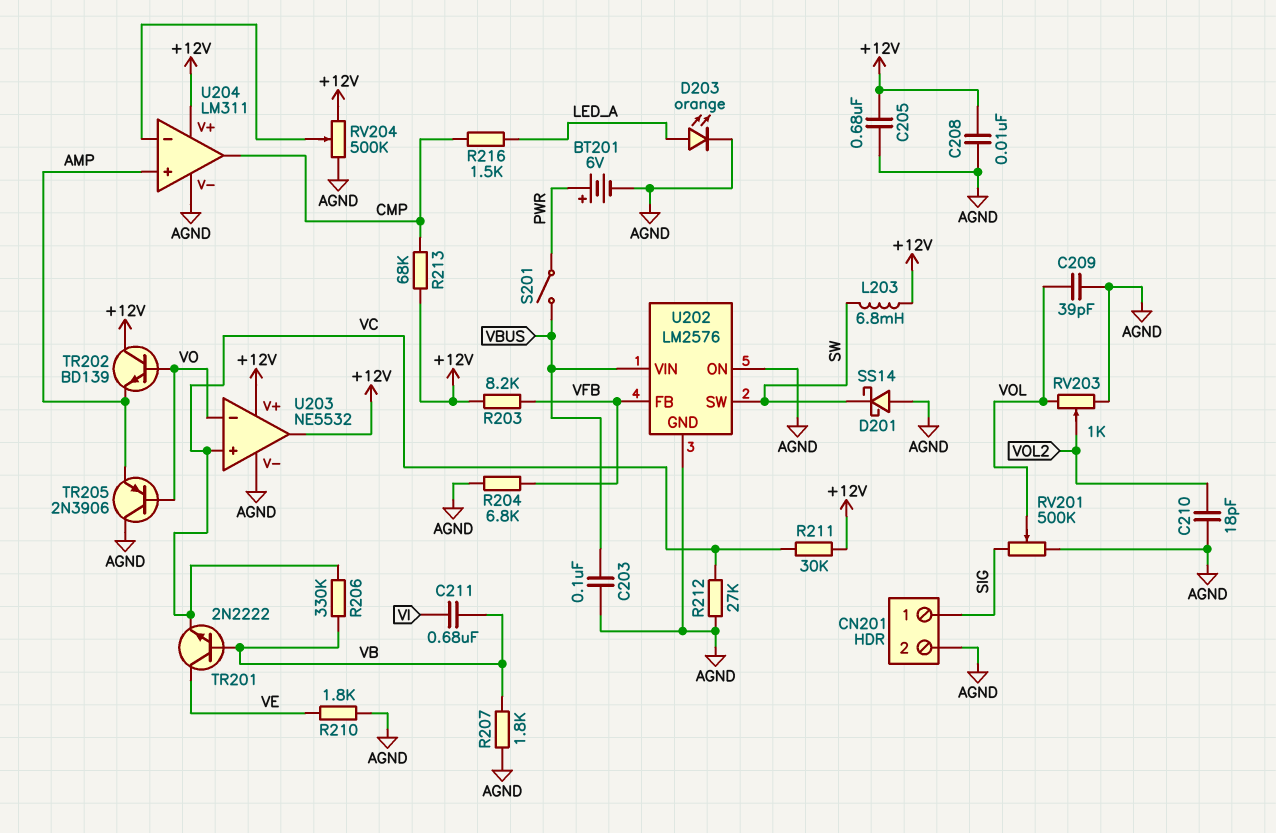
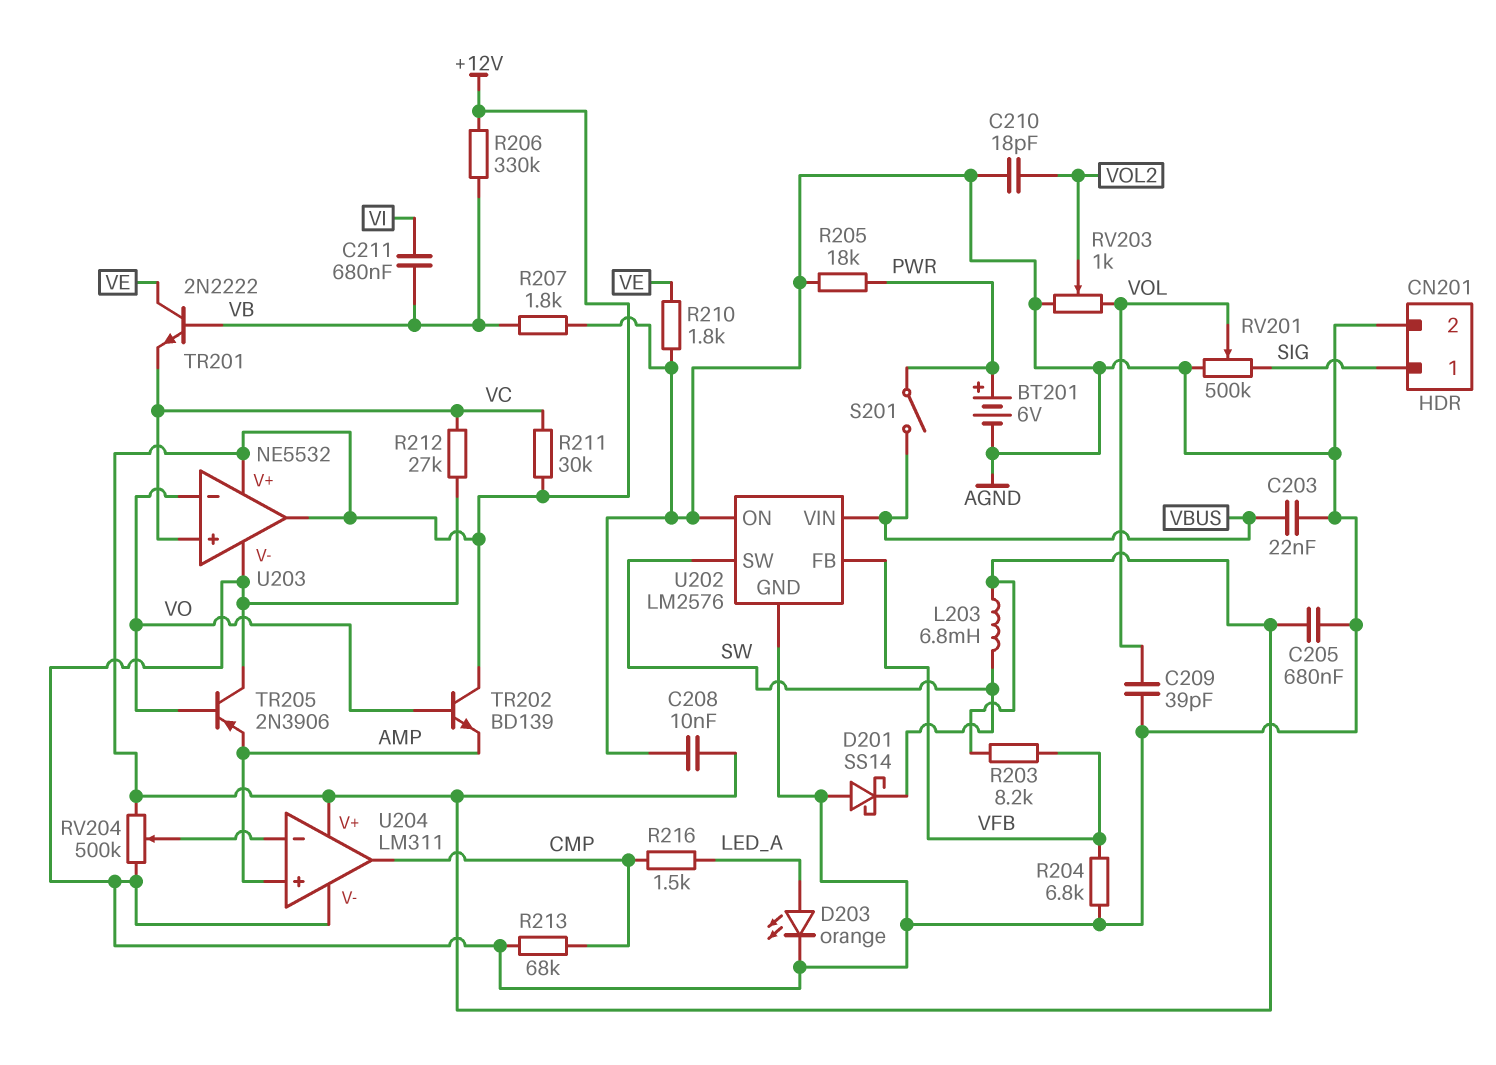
C203: 100nF (AGND, VBUS) -> 22nF (AGND, VBUS)
R205: none -> 18k (AGND, PWR)
R206: 330k (VB, VC) -> 330k (+12V, VB)
R213: 68k (+12V, CMP) -> 68k (AGND, CMP)

